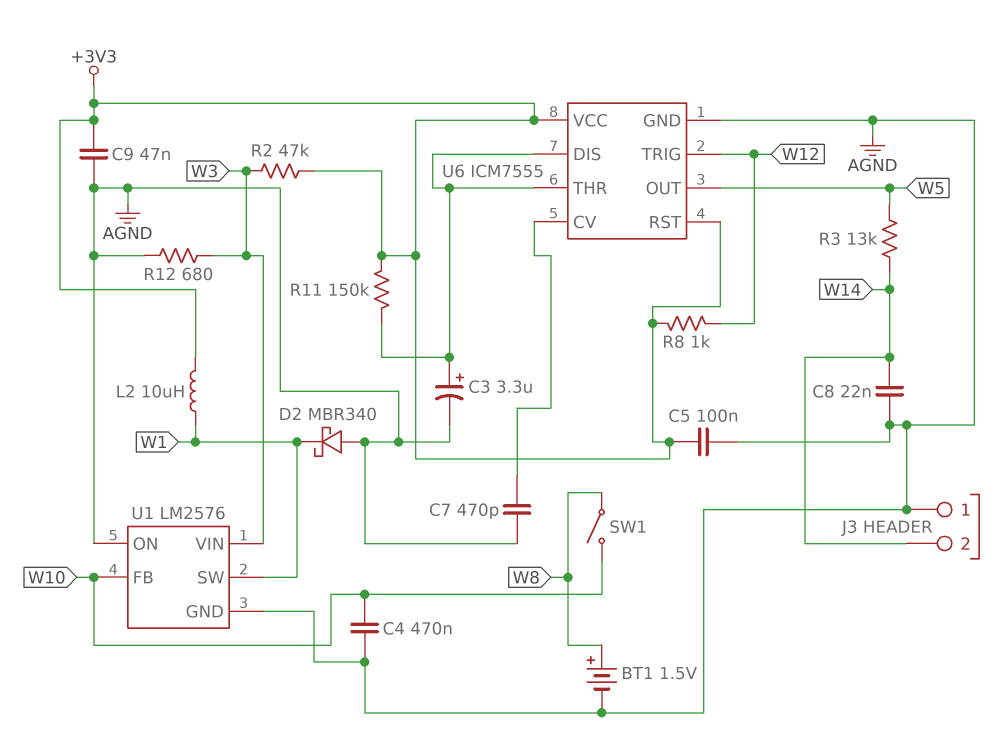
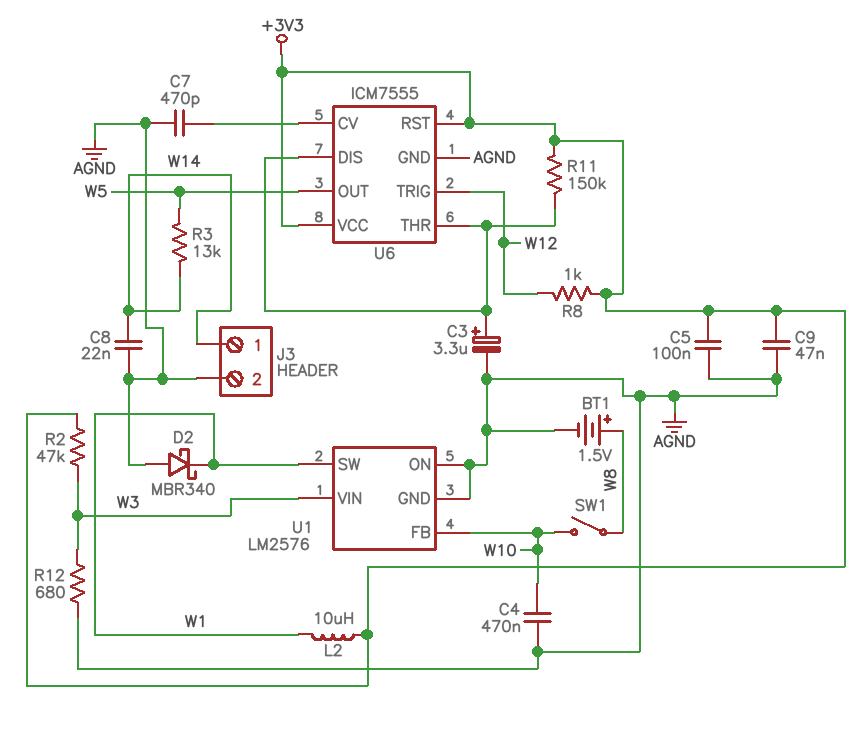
J3 pin 1: AGND -> W14
J3 pin 2: W14 -> AGND

